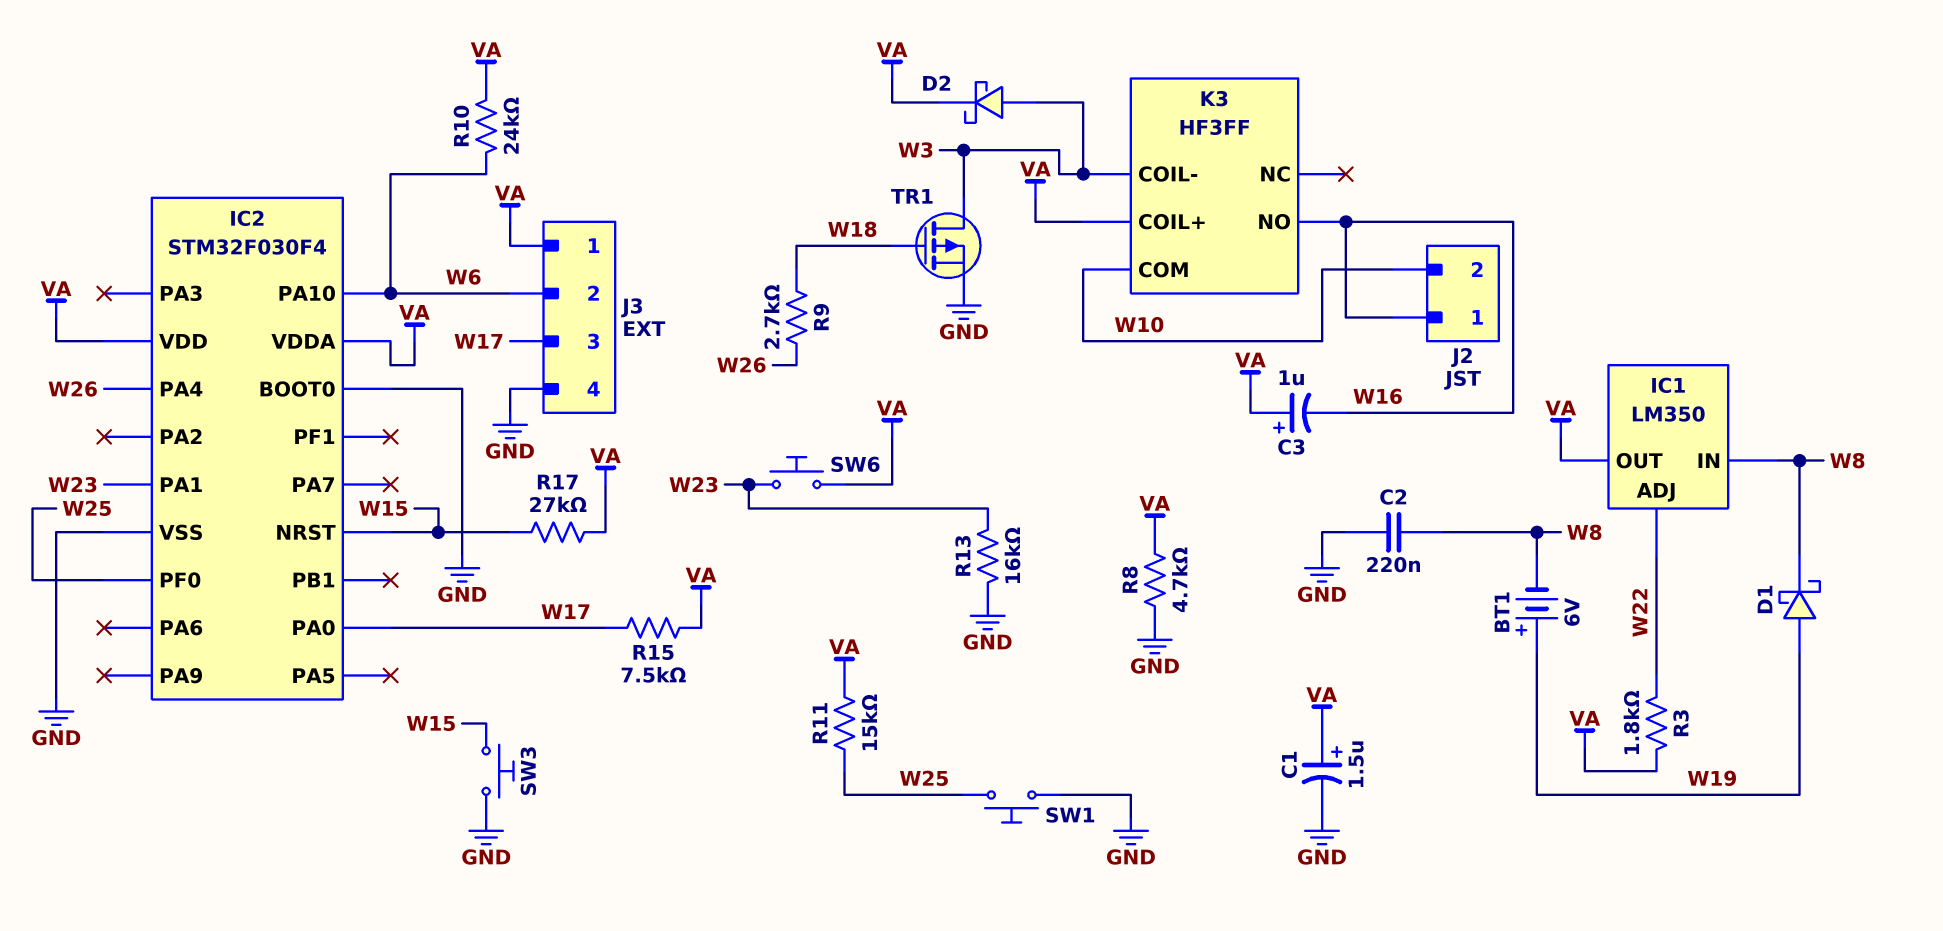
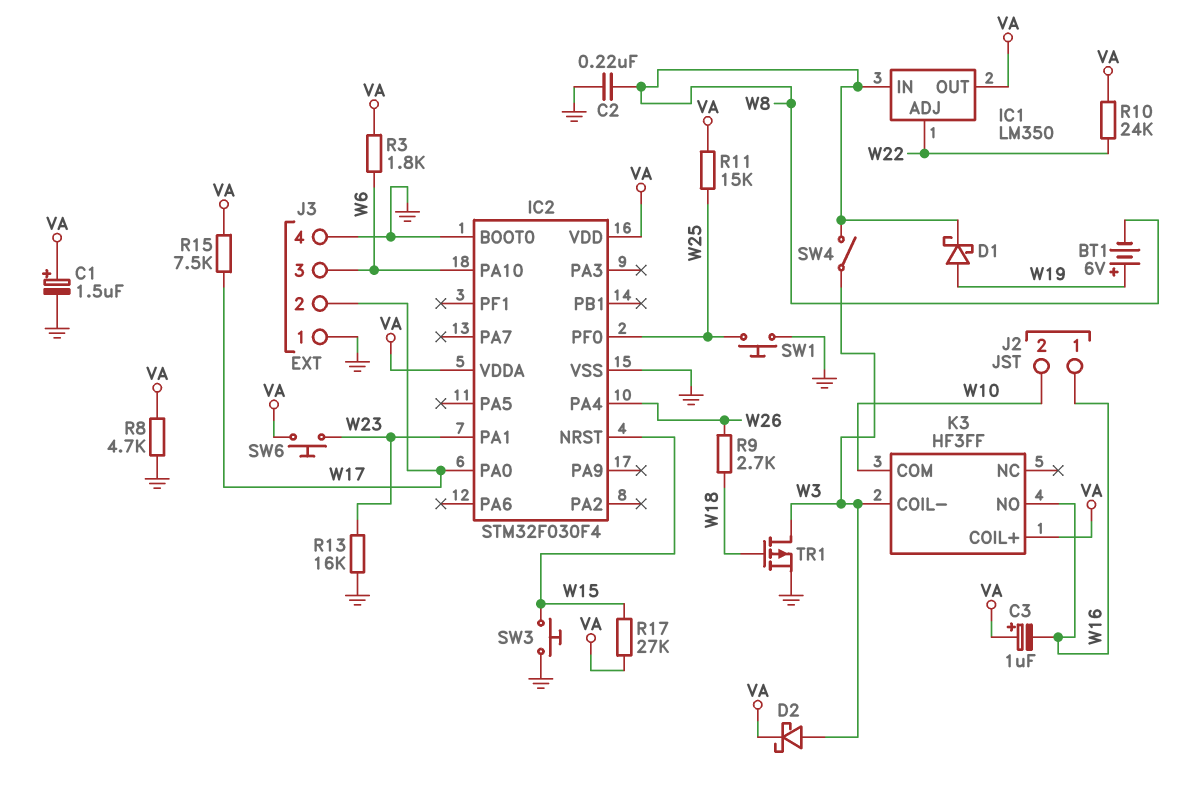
J3 pin 1: VA -> GND
J3 pin 2: W6 -> W17
J3 pin 3: W17 -> W6
R3: 1.8k (VA, W22) -> 1.8k (VA, W6)
R10: 24k (VA, W6) -> 24k (VA, W22)
SW4: none -> switch (W3, W8)

